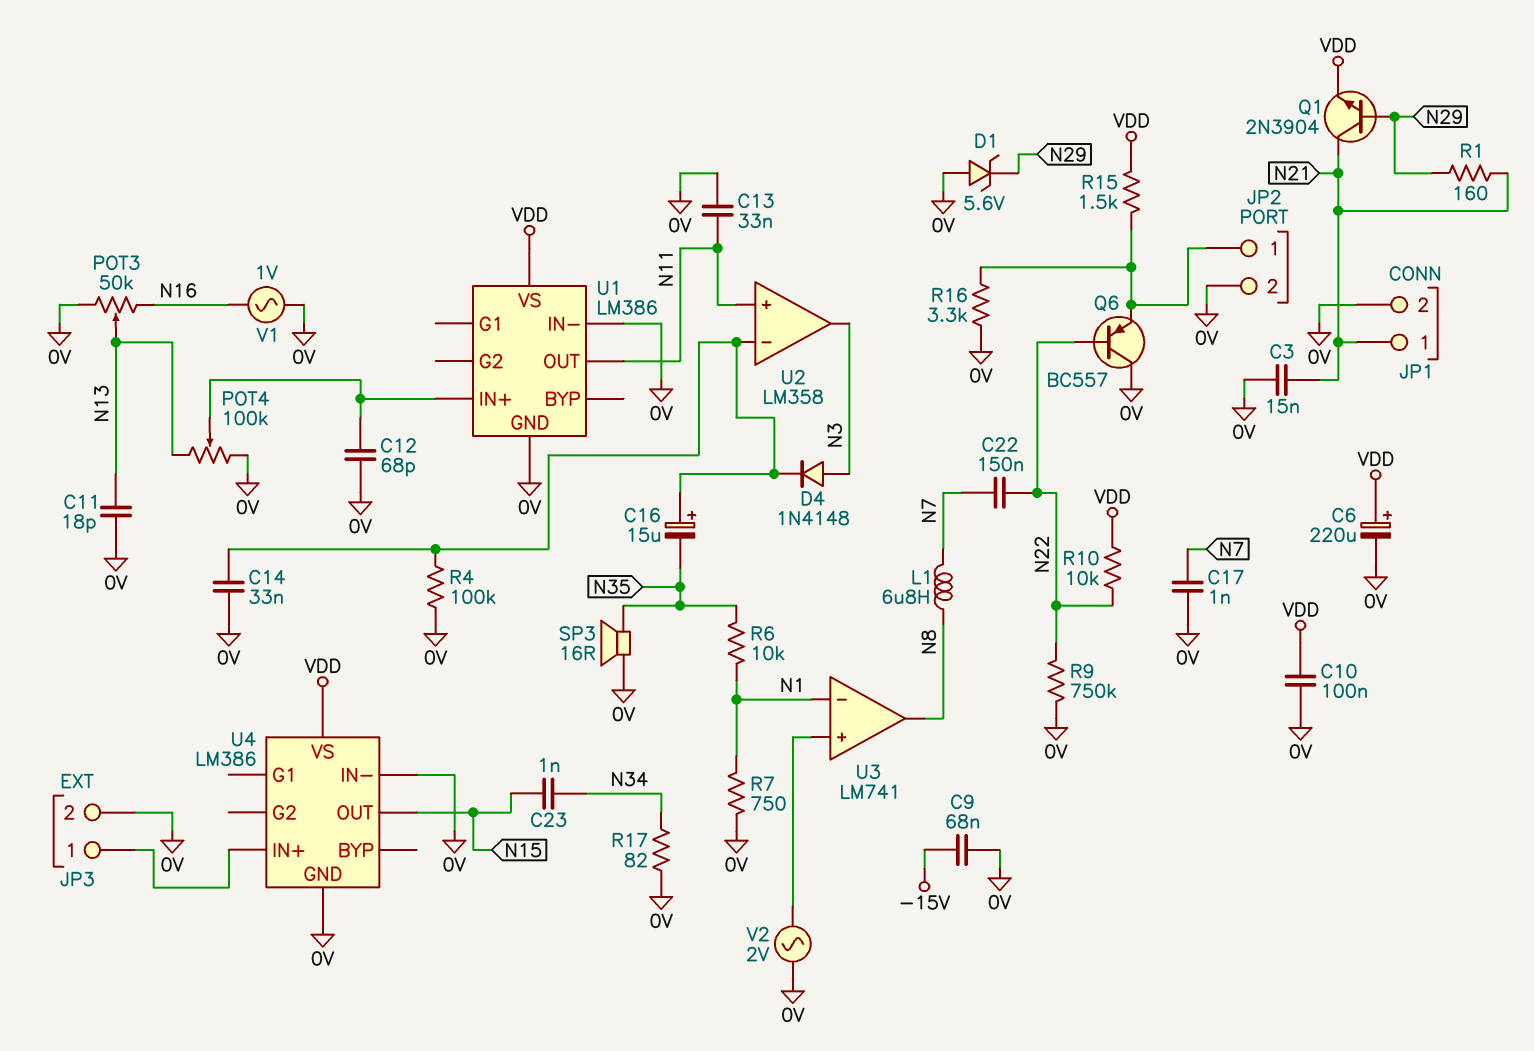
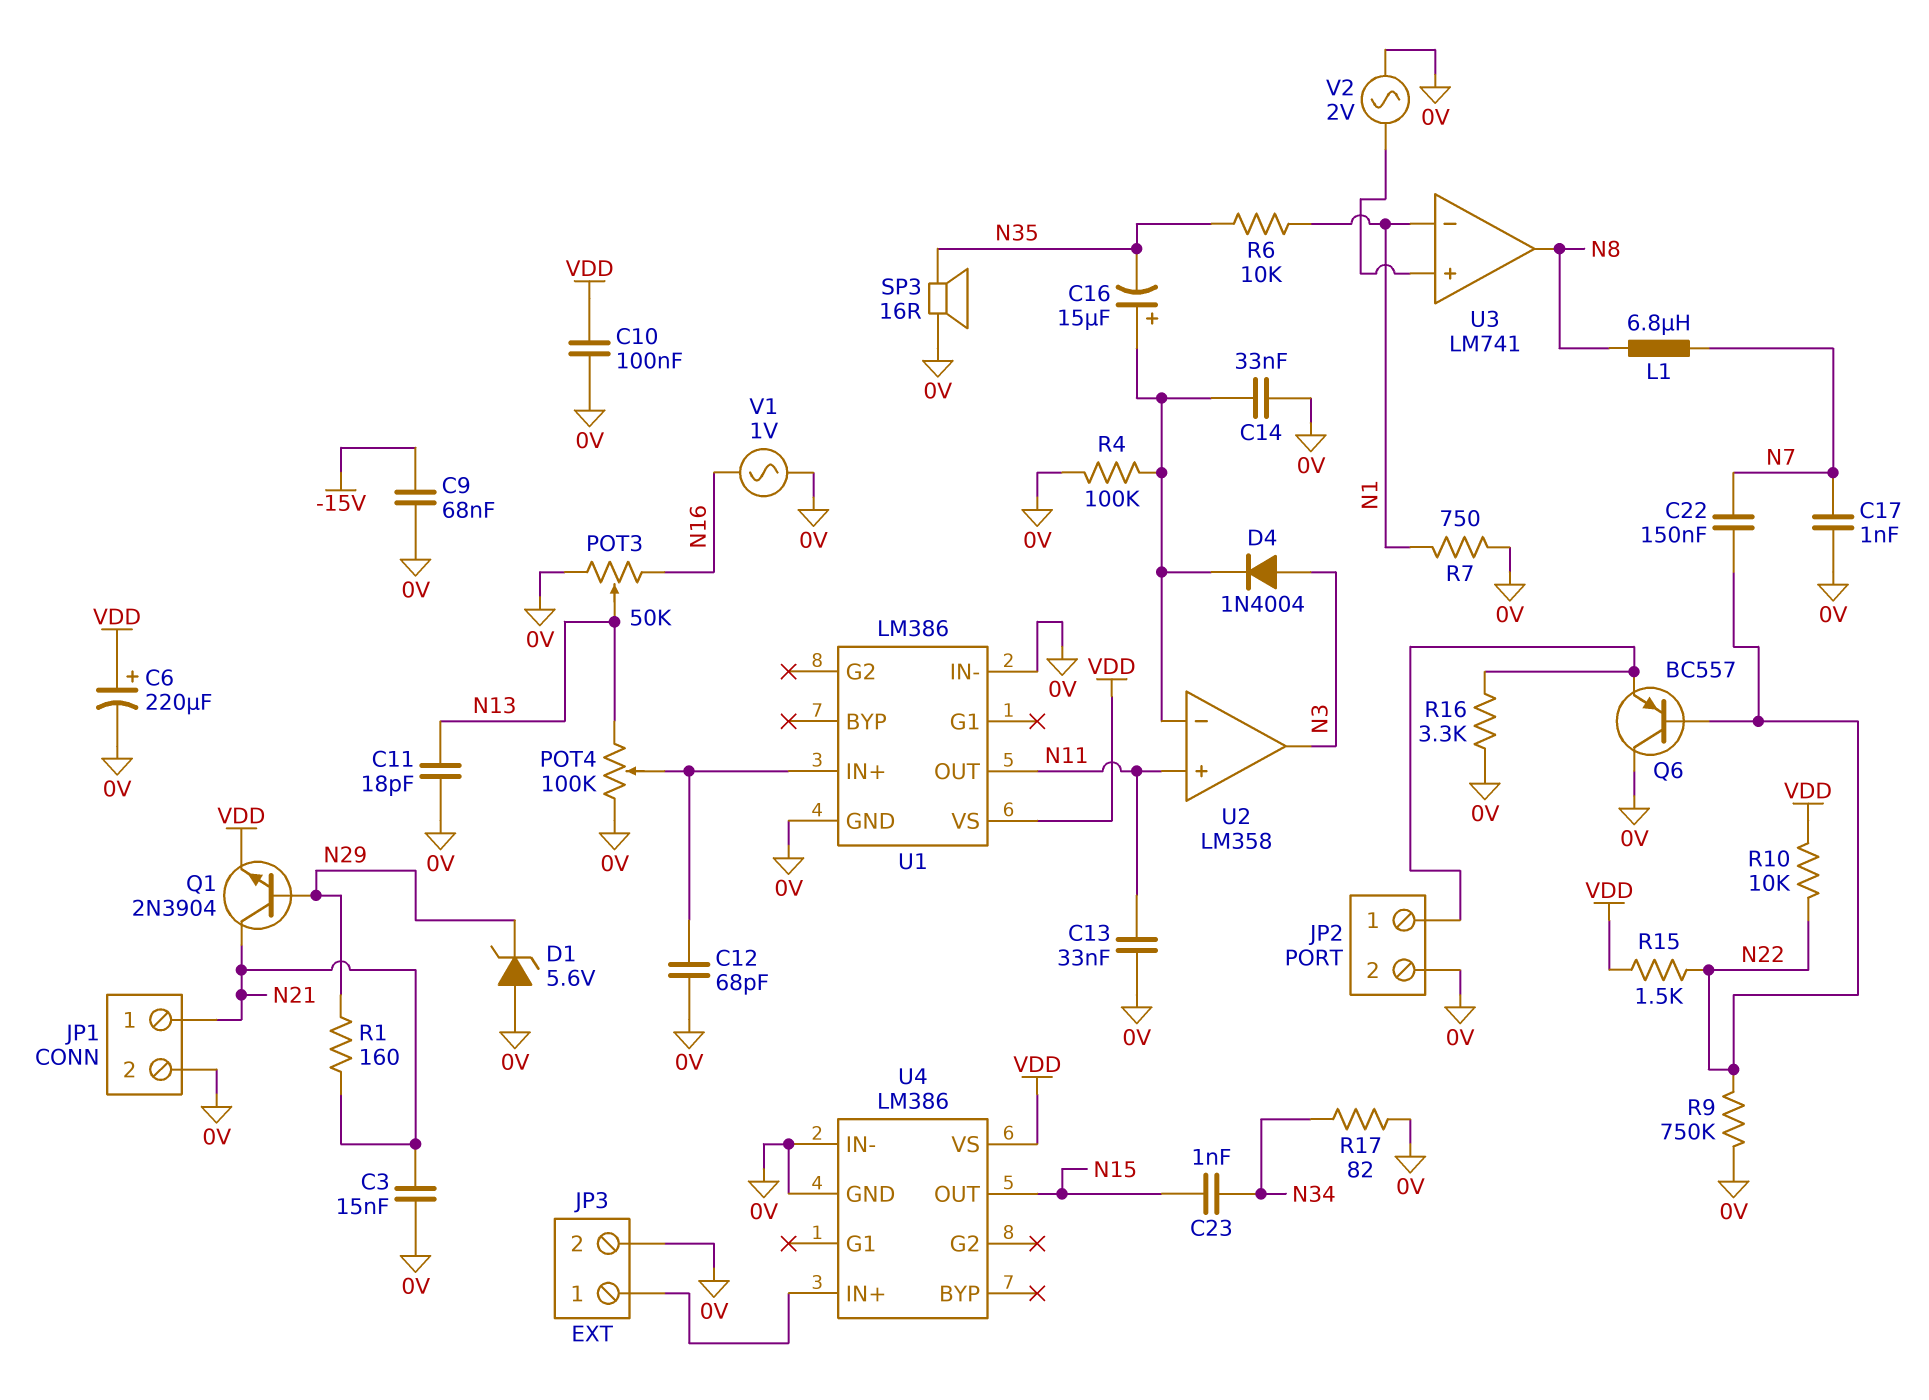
D4: diode 1N4148 (A N3, K U2/in-) -> diode 1N4004 (A N3, K U2/in-)
R15: 1.5k (JP2/1, VDD) -> 1.5k (N22, VDD)

